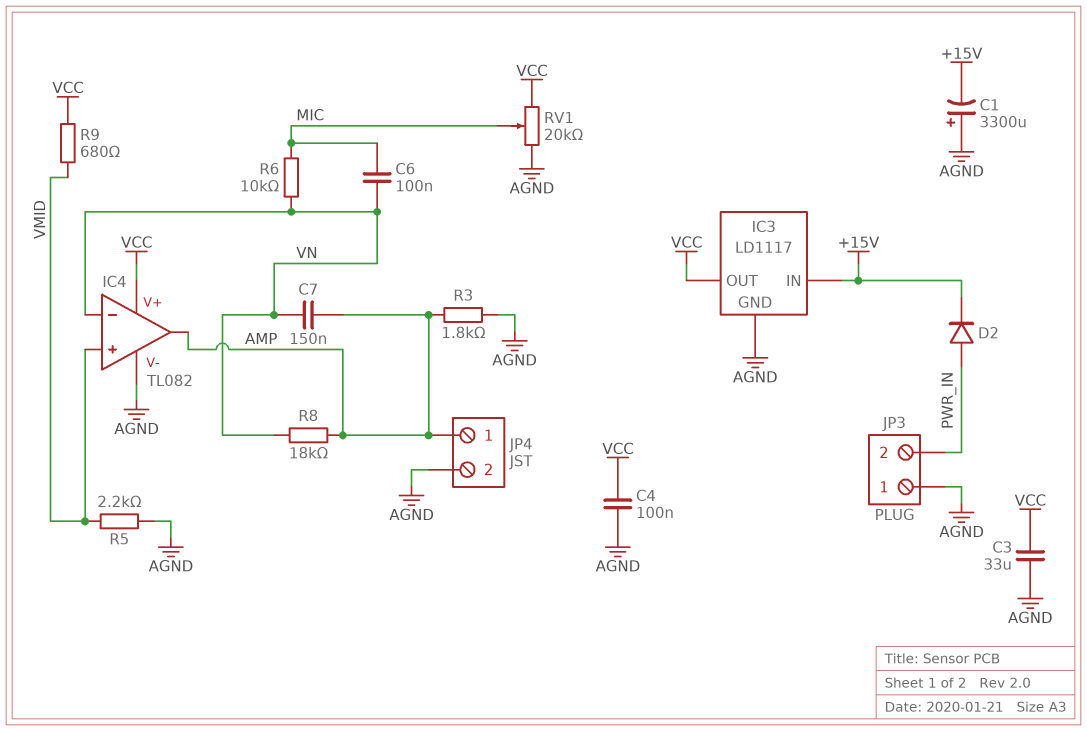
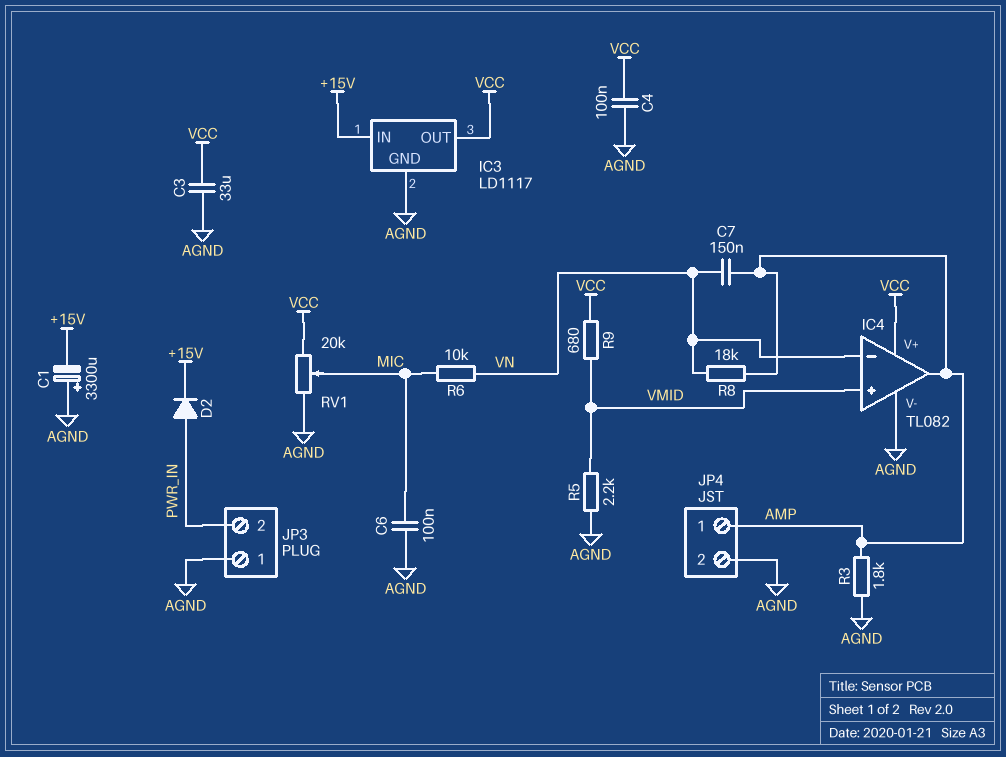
C6: 100nF (MIC, VN) -> 100nF (AGND, MIC)

